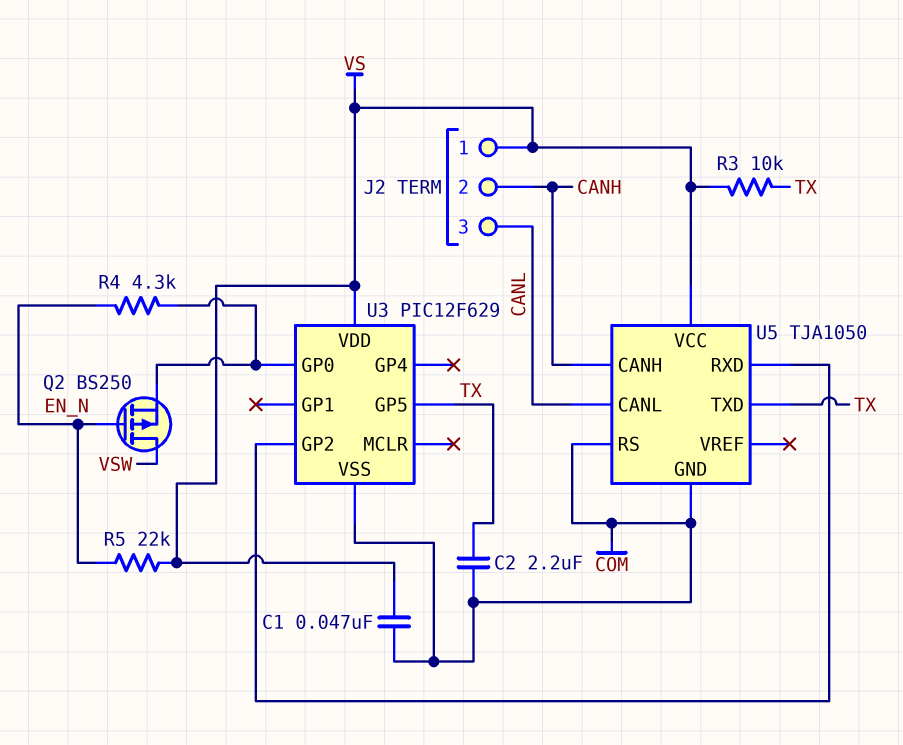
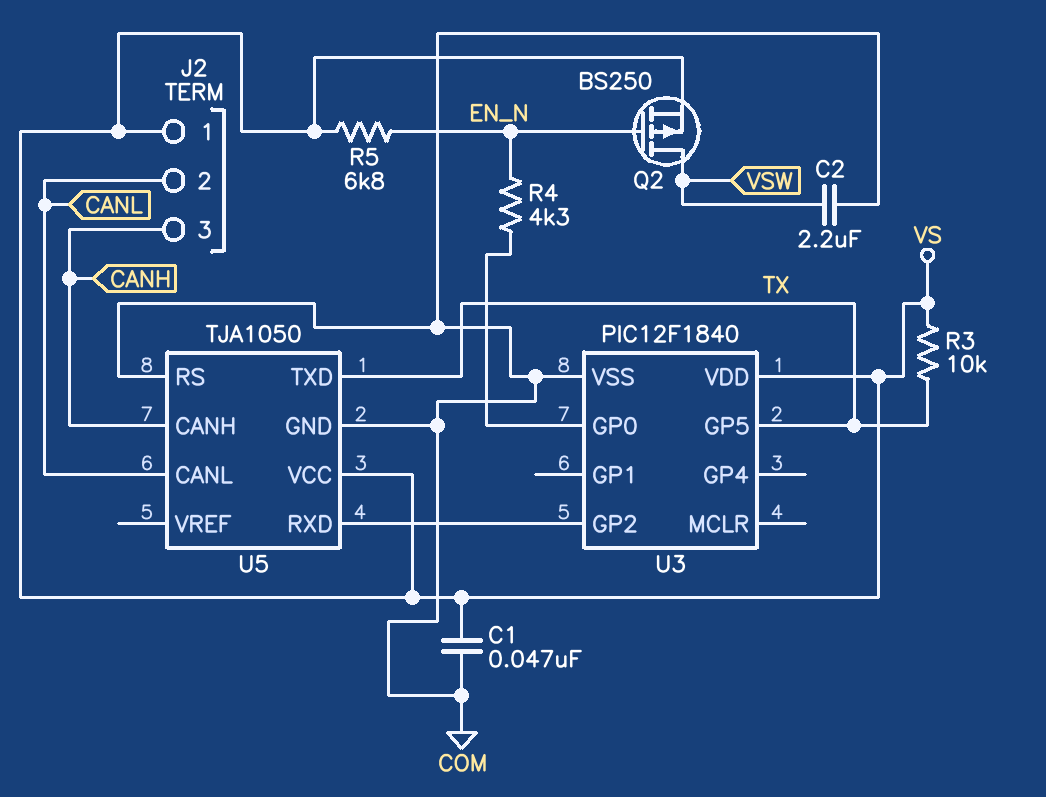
C2: 2.2uF (COM, TX) -> 2.2uF (COM, VSW)
J2 pin 2: CANH -> CANL
J2 pin 3: CANL -> CANH
Q2: PMOS BS250 (G EN_N, D VSW, S U3/GP0) -> PMOS BS250 (G EN_N, D VSW, S VS)
R5: 22k (EN_N, VS) -> 6.8k (EN_N, VS)
U3: PIC12F629 -> PIC12F1840

